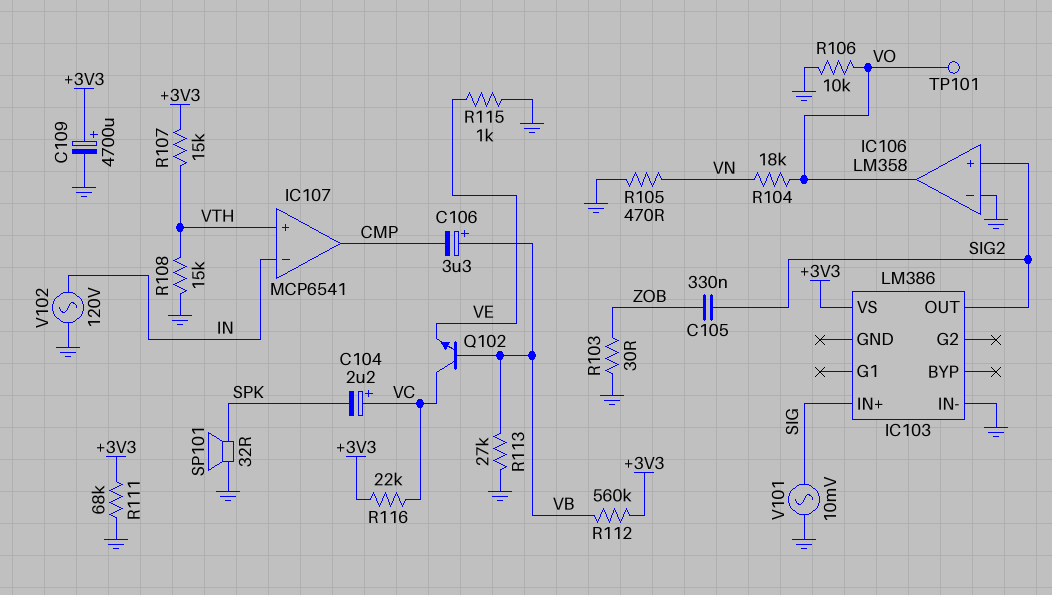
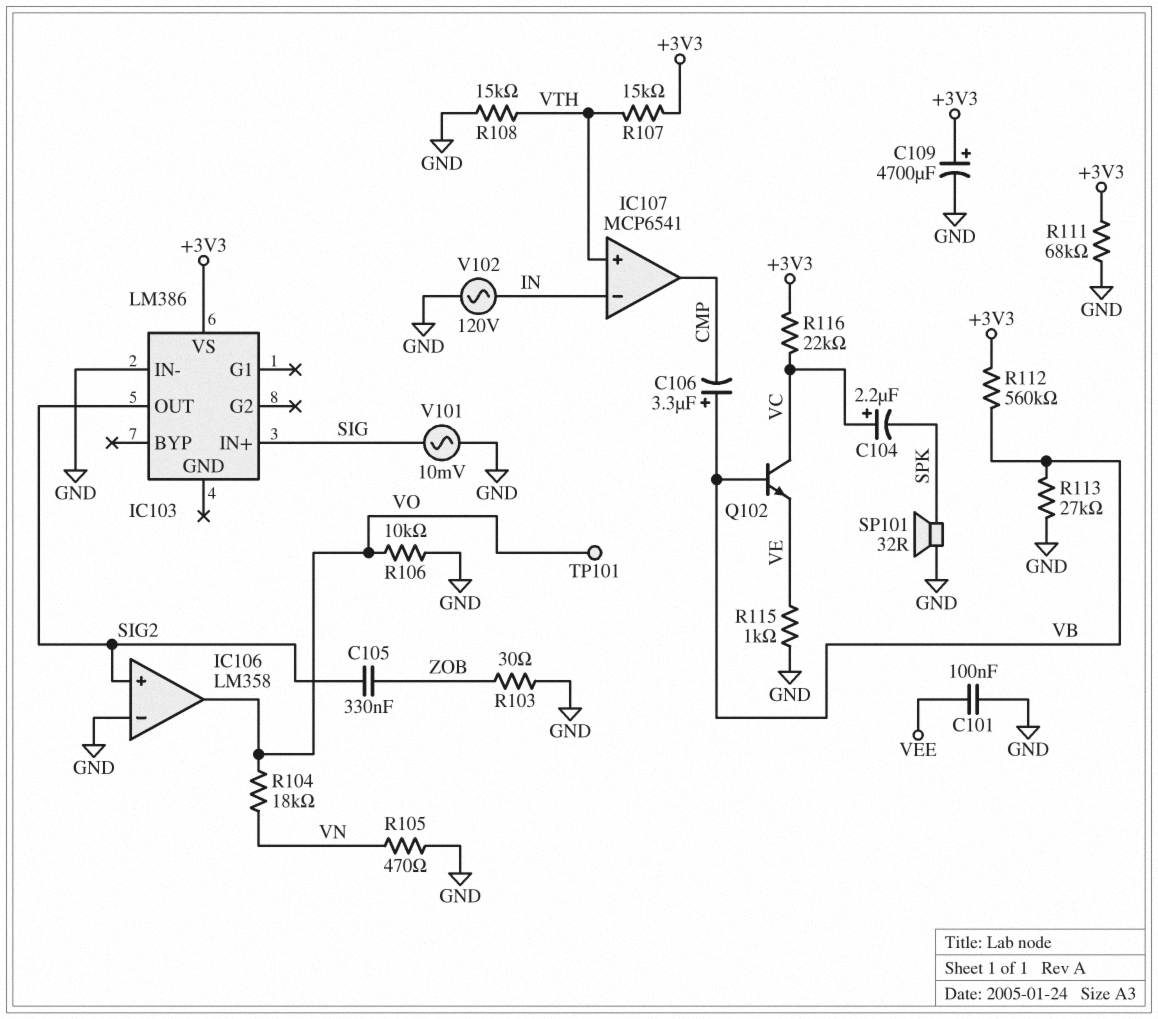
C101: none -> 100nF (GND, VEE)

